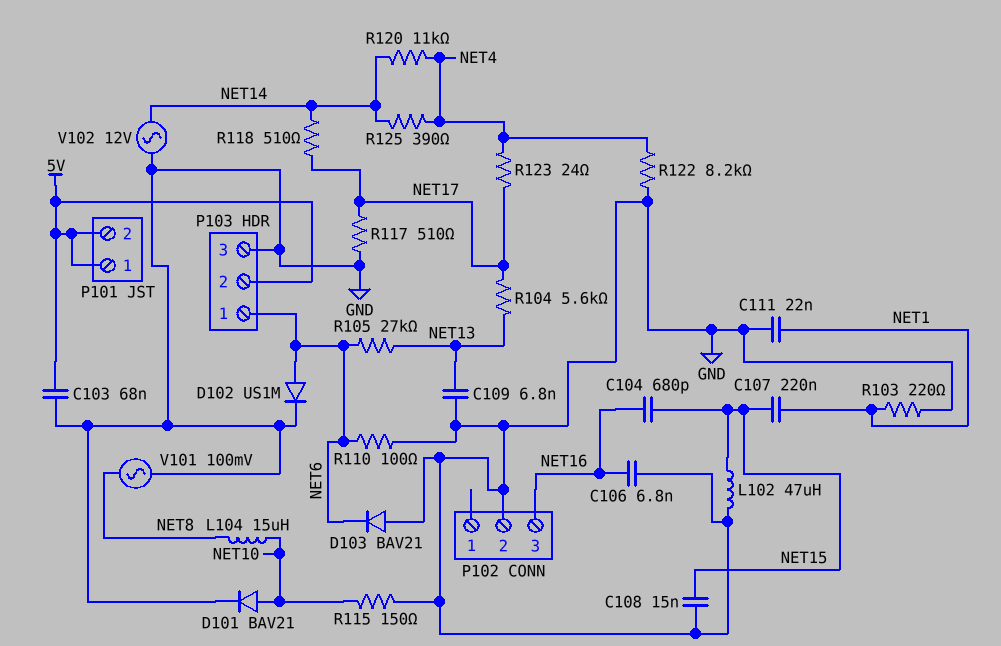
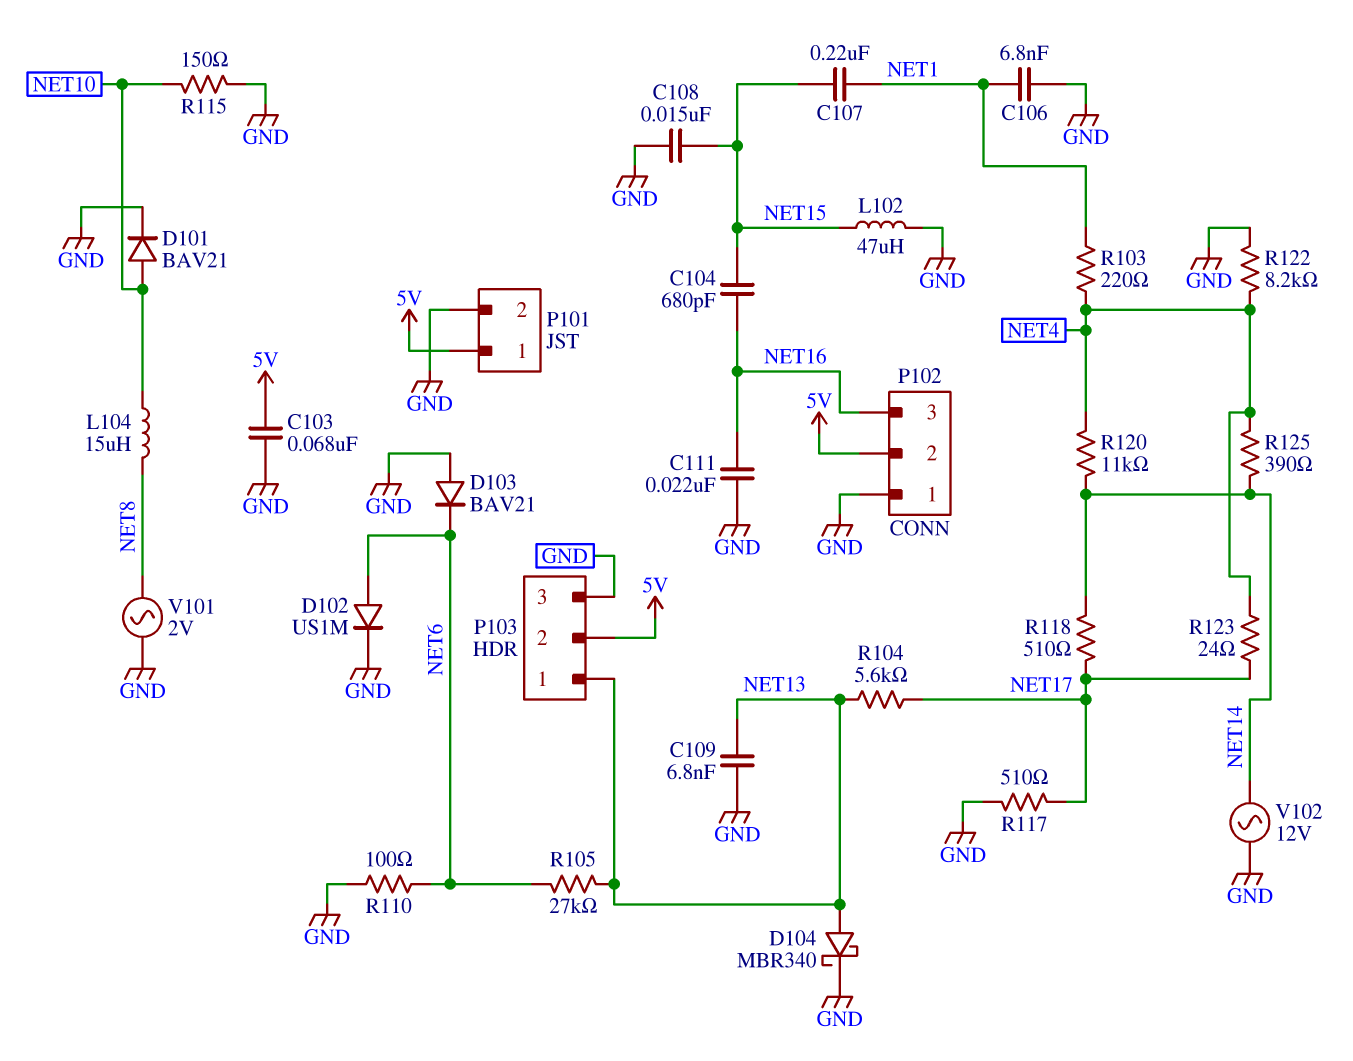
C106: 6.8nF (GND, NET16) -> 6.8nF (GND, NET1)
C111: 22nF (GND, NET1) -> 22nF (GND, NET16)
D104: none -> schottky MBR340 (A NET13, K GND)
P101 pin 2: 5V -> GND
P102 pin 1: none -> GND
P102 pin 2: GND -> 5V
P103 pin 1: NET6 -> NET13
R103: 220 (GND, NET1) -> 220 (NET1, NET4)
V101: AC 100mV (GND, NET8) -> AC 2V (GND, NET8)

